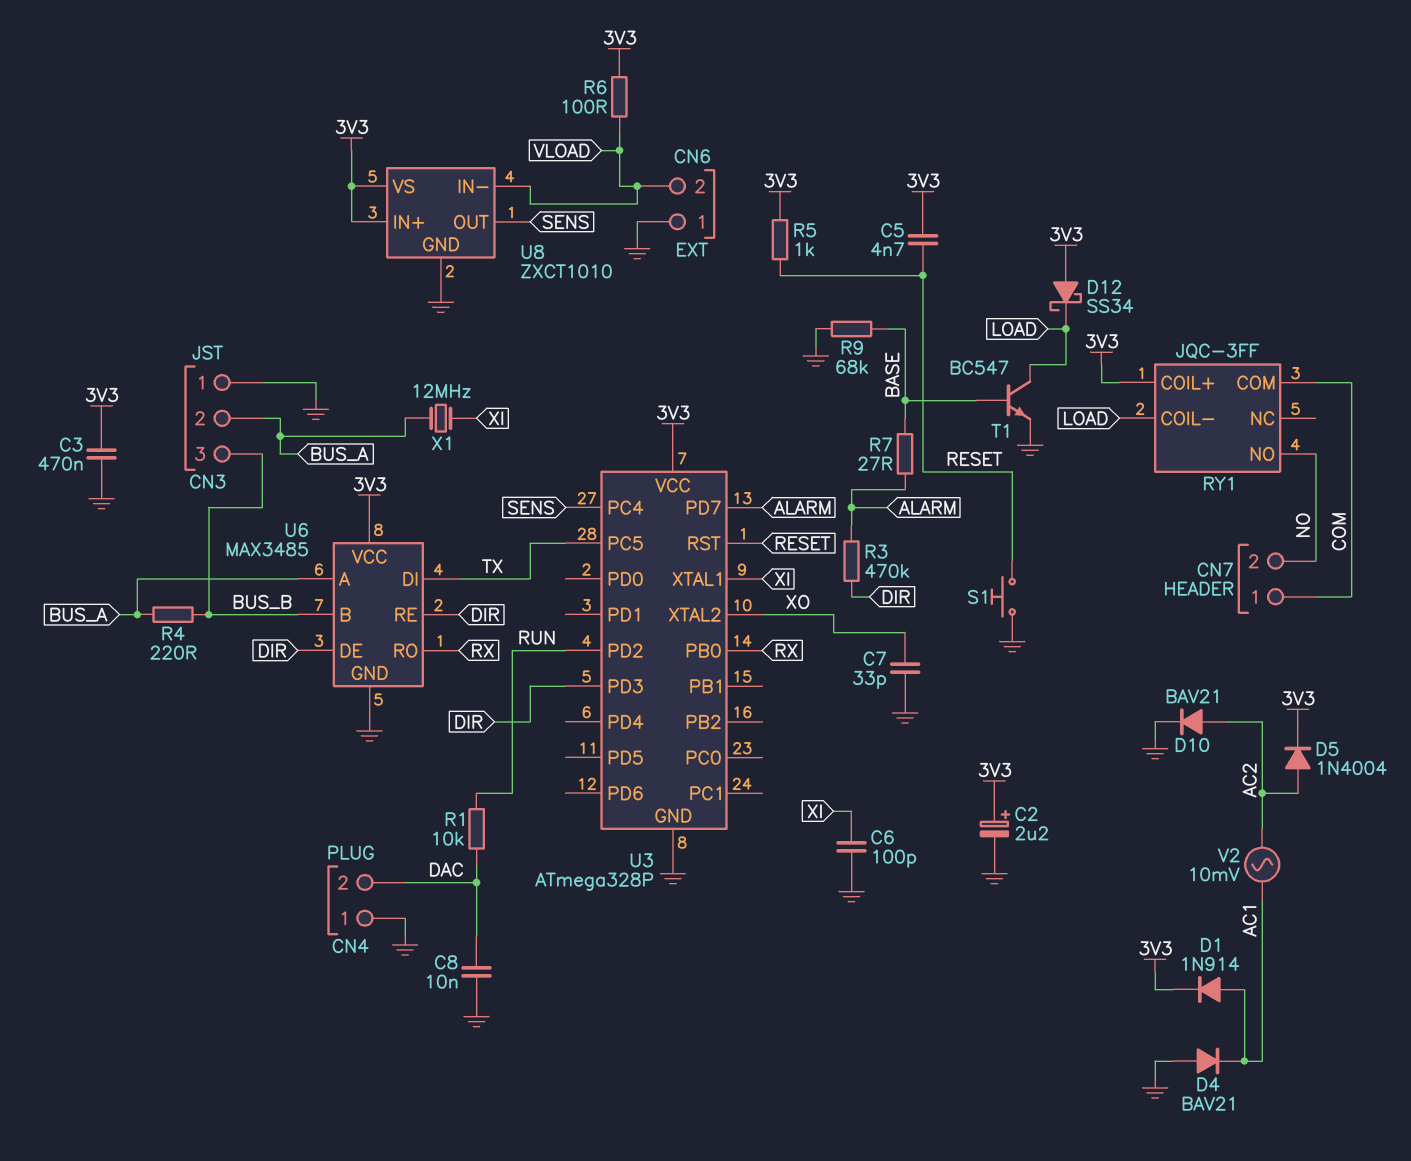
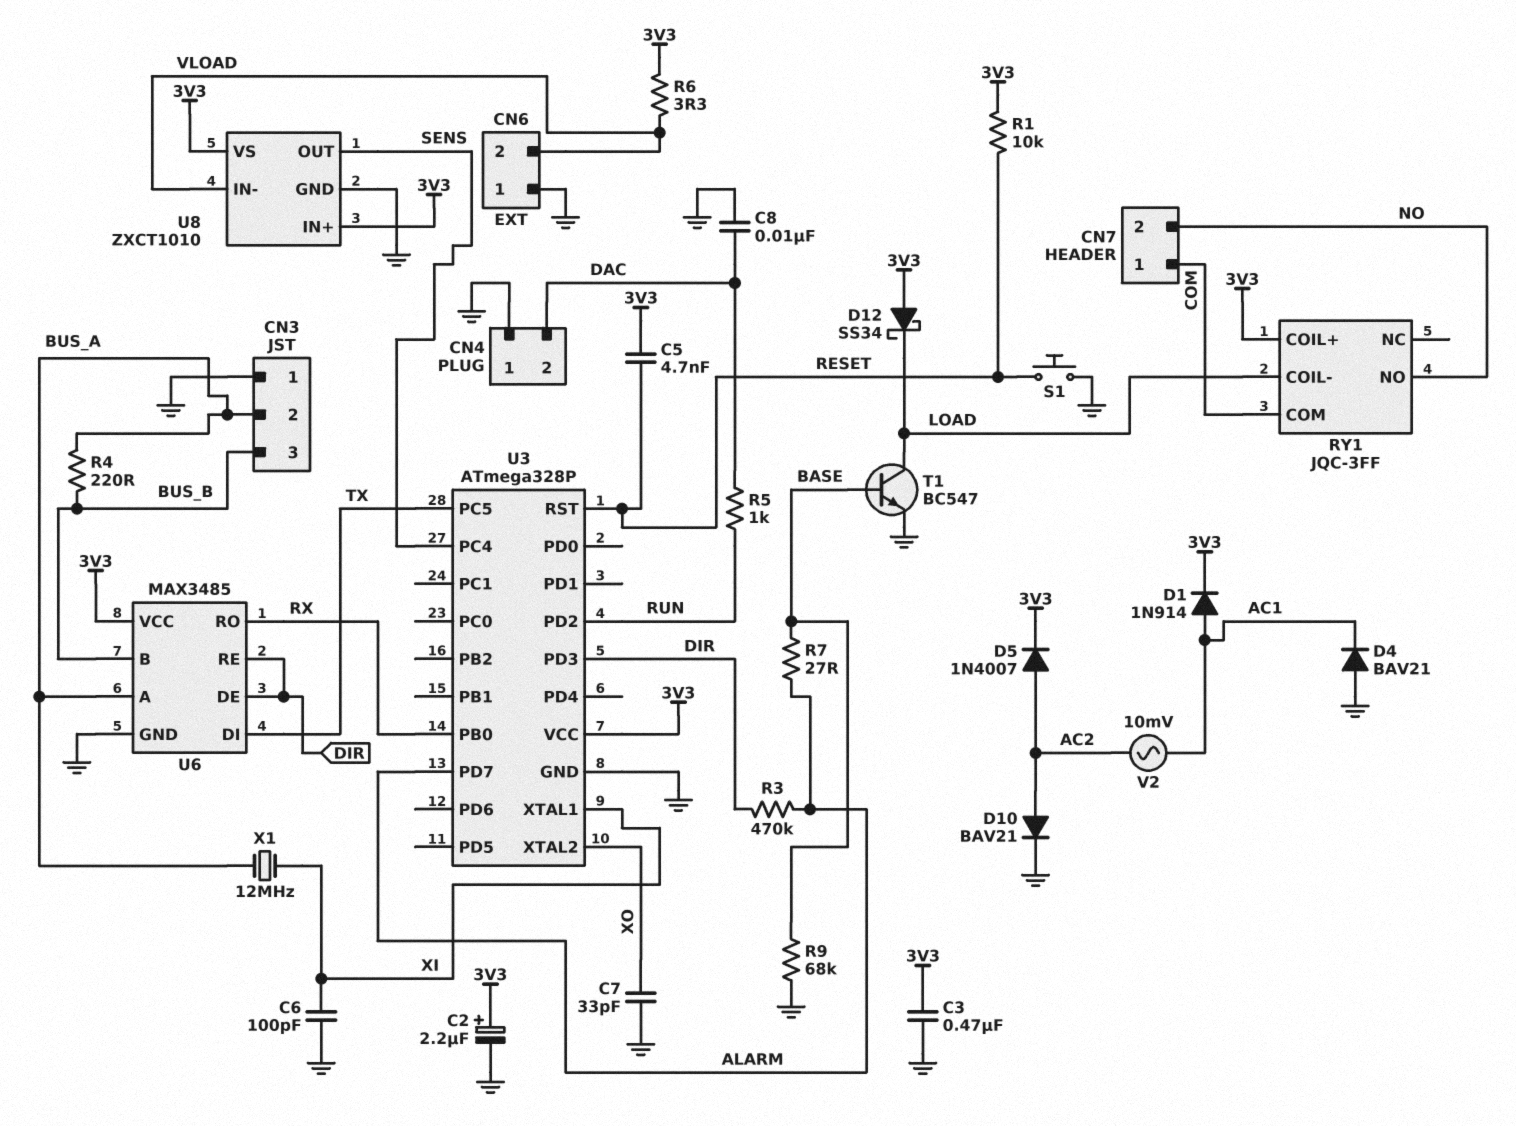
D5: diode 1N4004 (A AC2, K 3V3) -> diode 1N4007 (A AC2, K 3V3)
R1: 10k (DAC, RUN) -> 10k (3V3, RESET)
R5: 1k (3V3, RESET) -> 1k (DAC, RUN)
R6: 100 (3V3, VLOAD) -> 3.3 (3V3, VLOAD)

